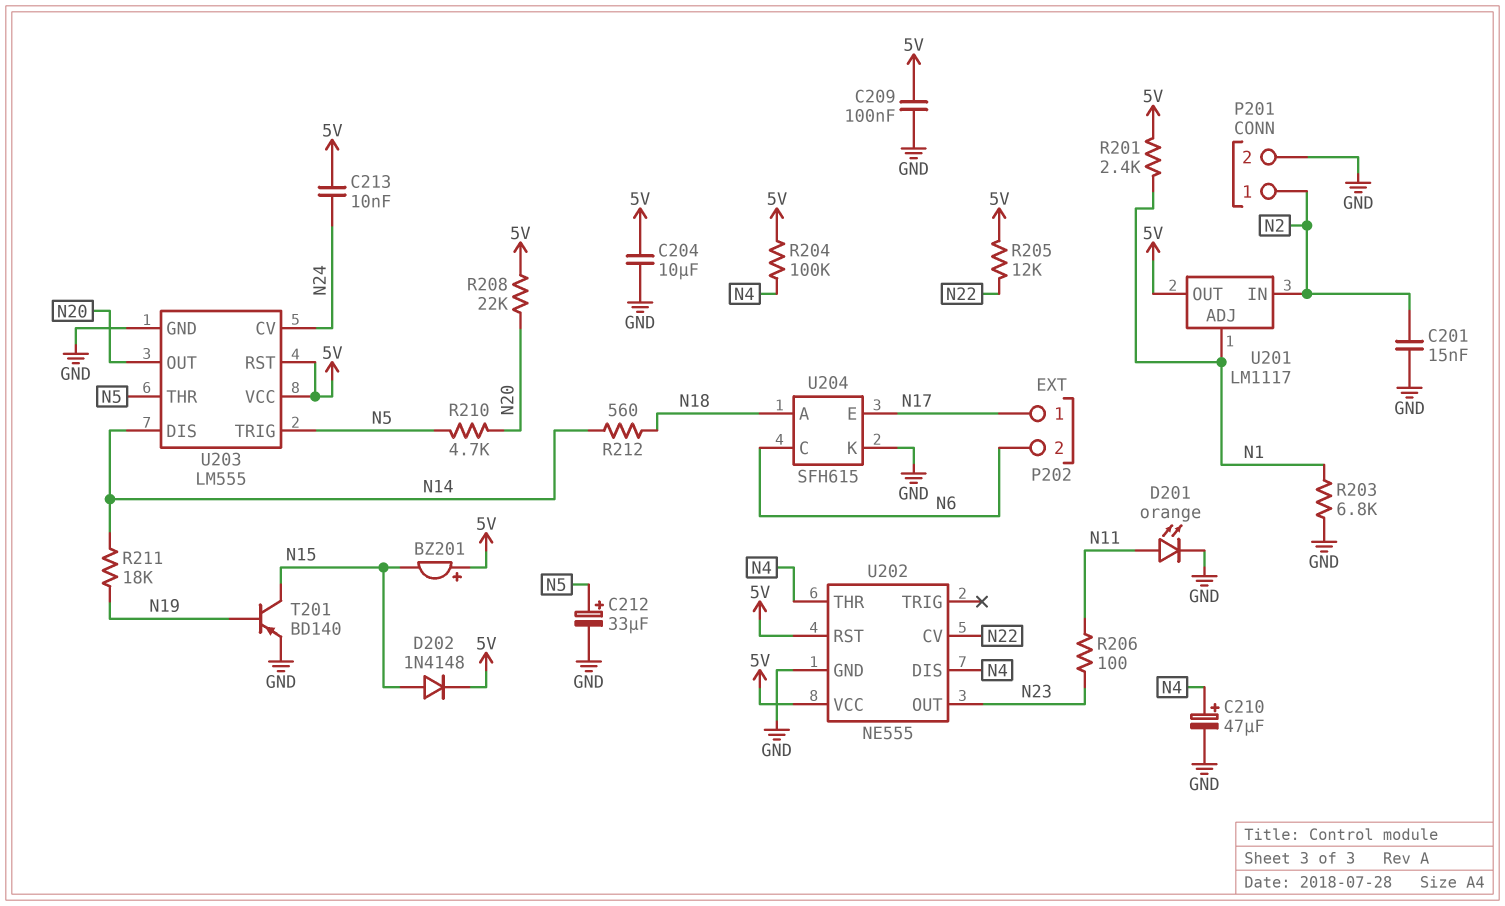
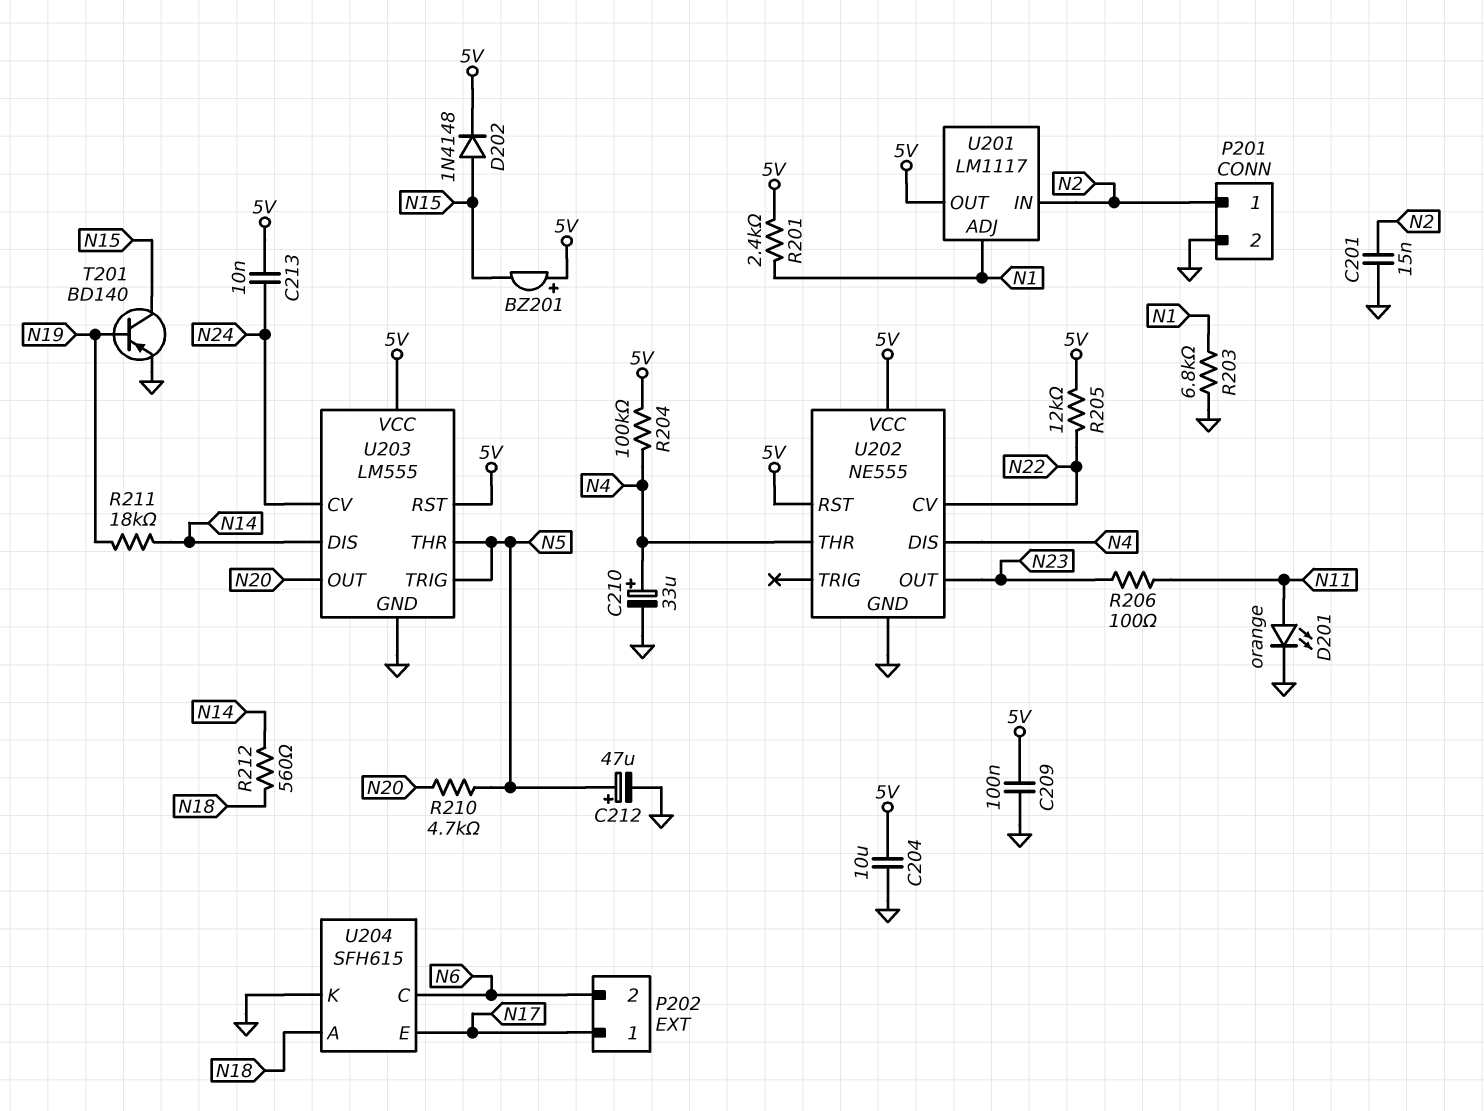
C210: 47uF (plus N4, minus GND) -> 33uF (plus N4, minus GND)
C212: 33uF (plus N5, minus GND) -> 47uF (plus N5, minus GND)
R208: 22k (5V, N20) -> none

